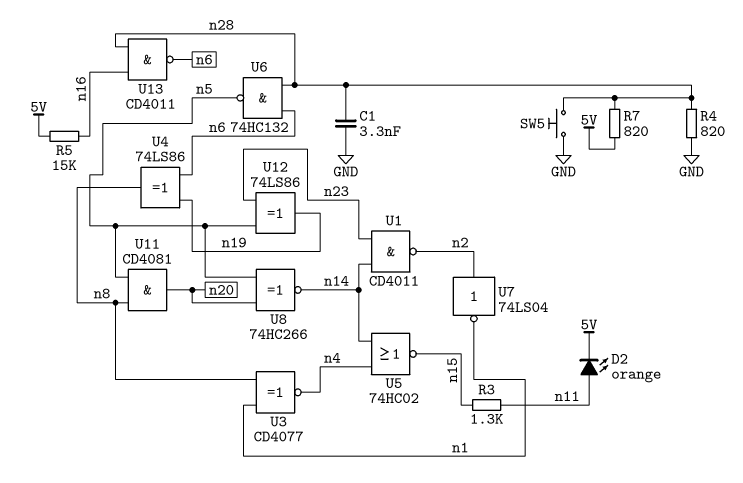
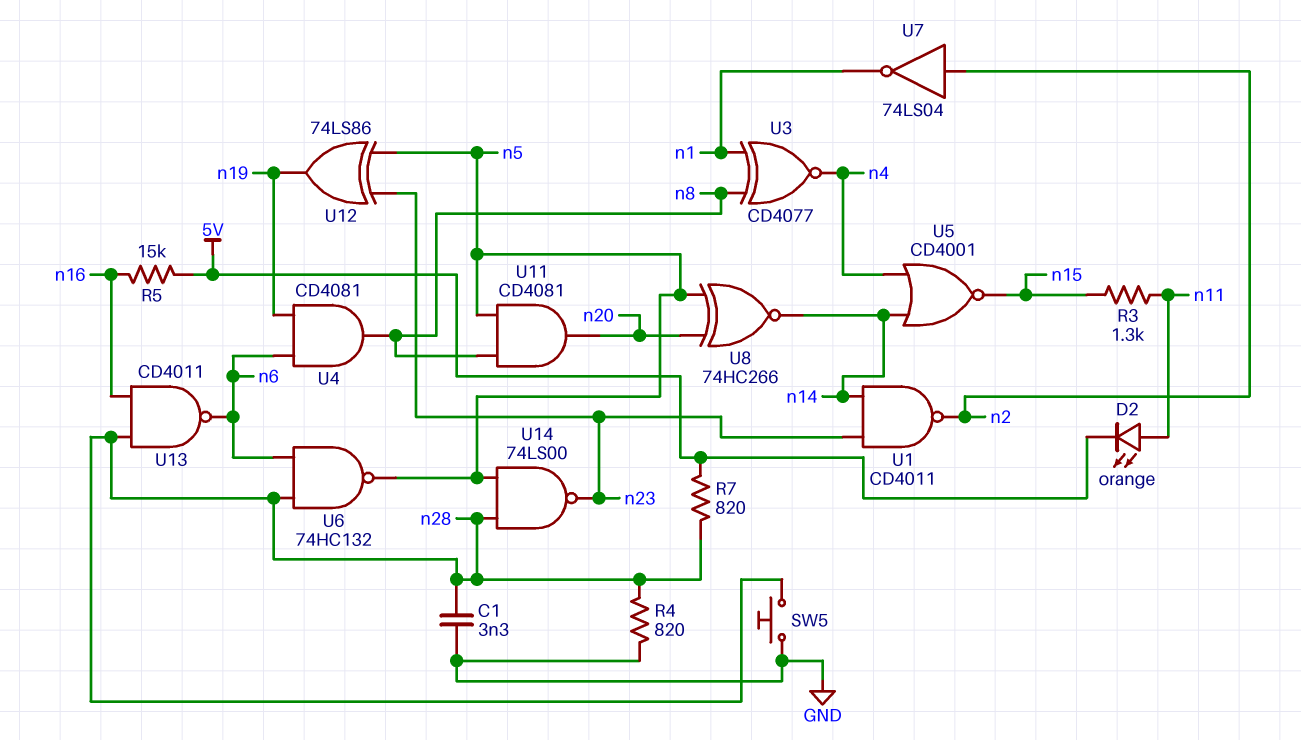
U4: XOR 74LS86 (in n6, in n19, out n8) -> AND CD4081 (in n6, in n19, out n8)
U5: NOR 74HC02 (in n4, in n14, out n15) -> NOR CD4001 (in n4, in n14, out n15)
U14: none -> NAND 74LS00 (in n5, in n28, out n23)

